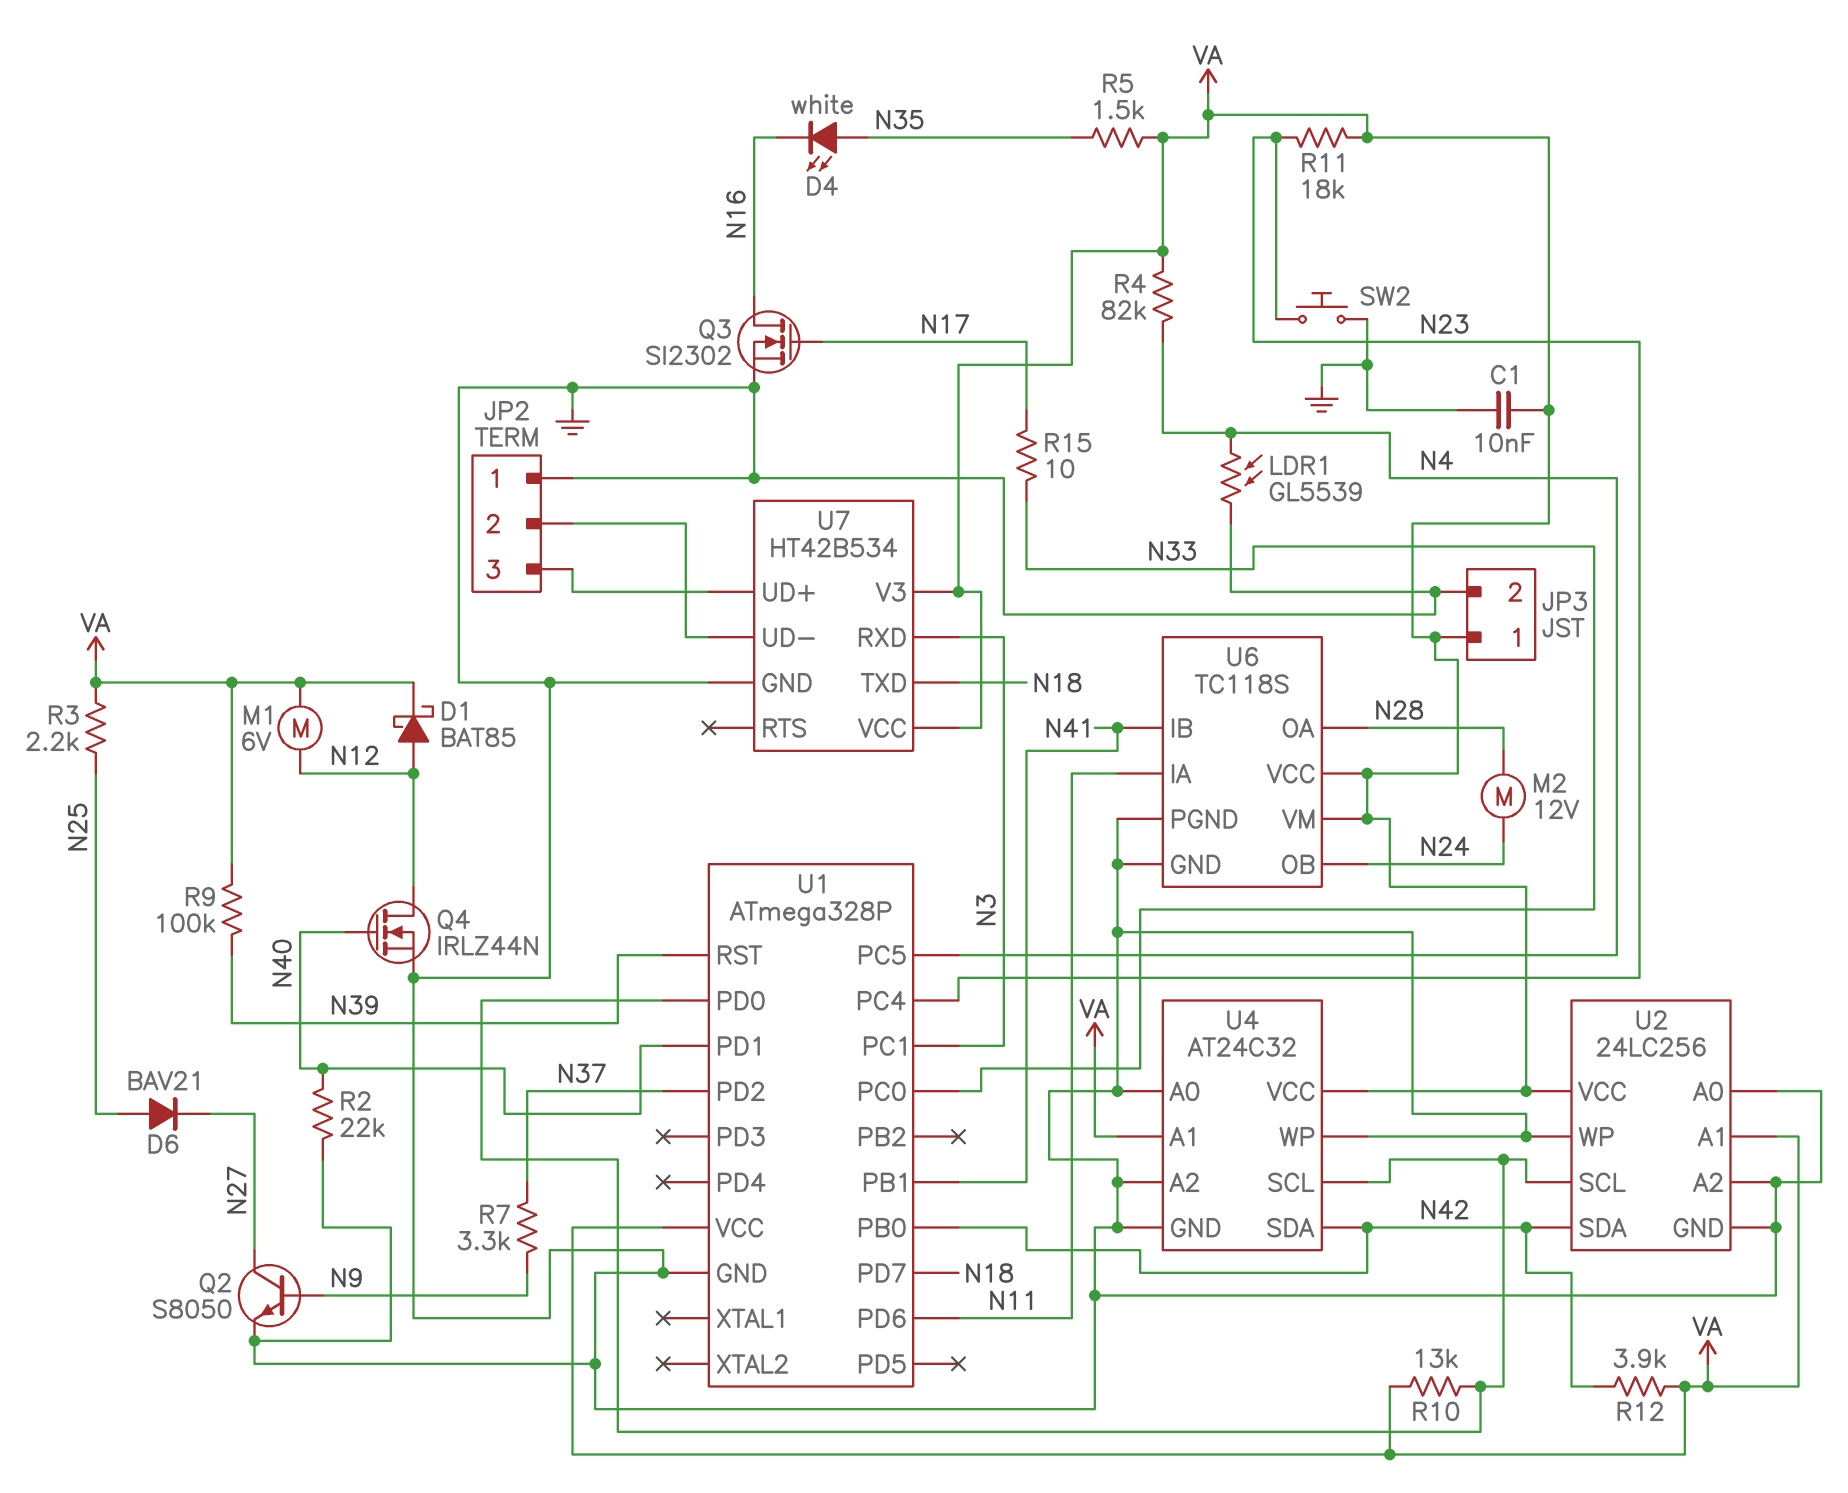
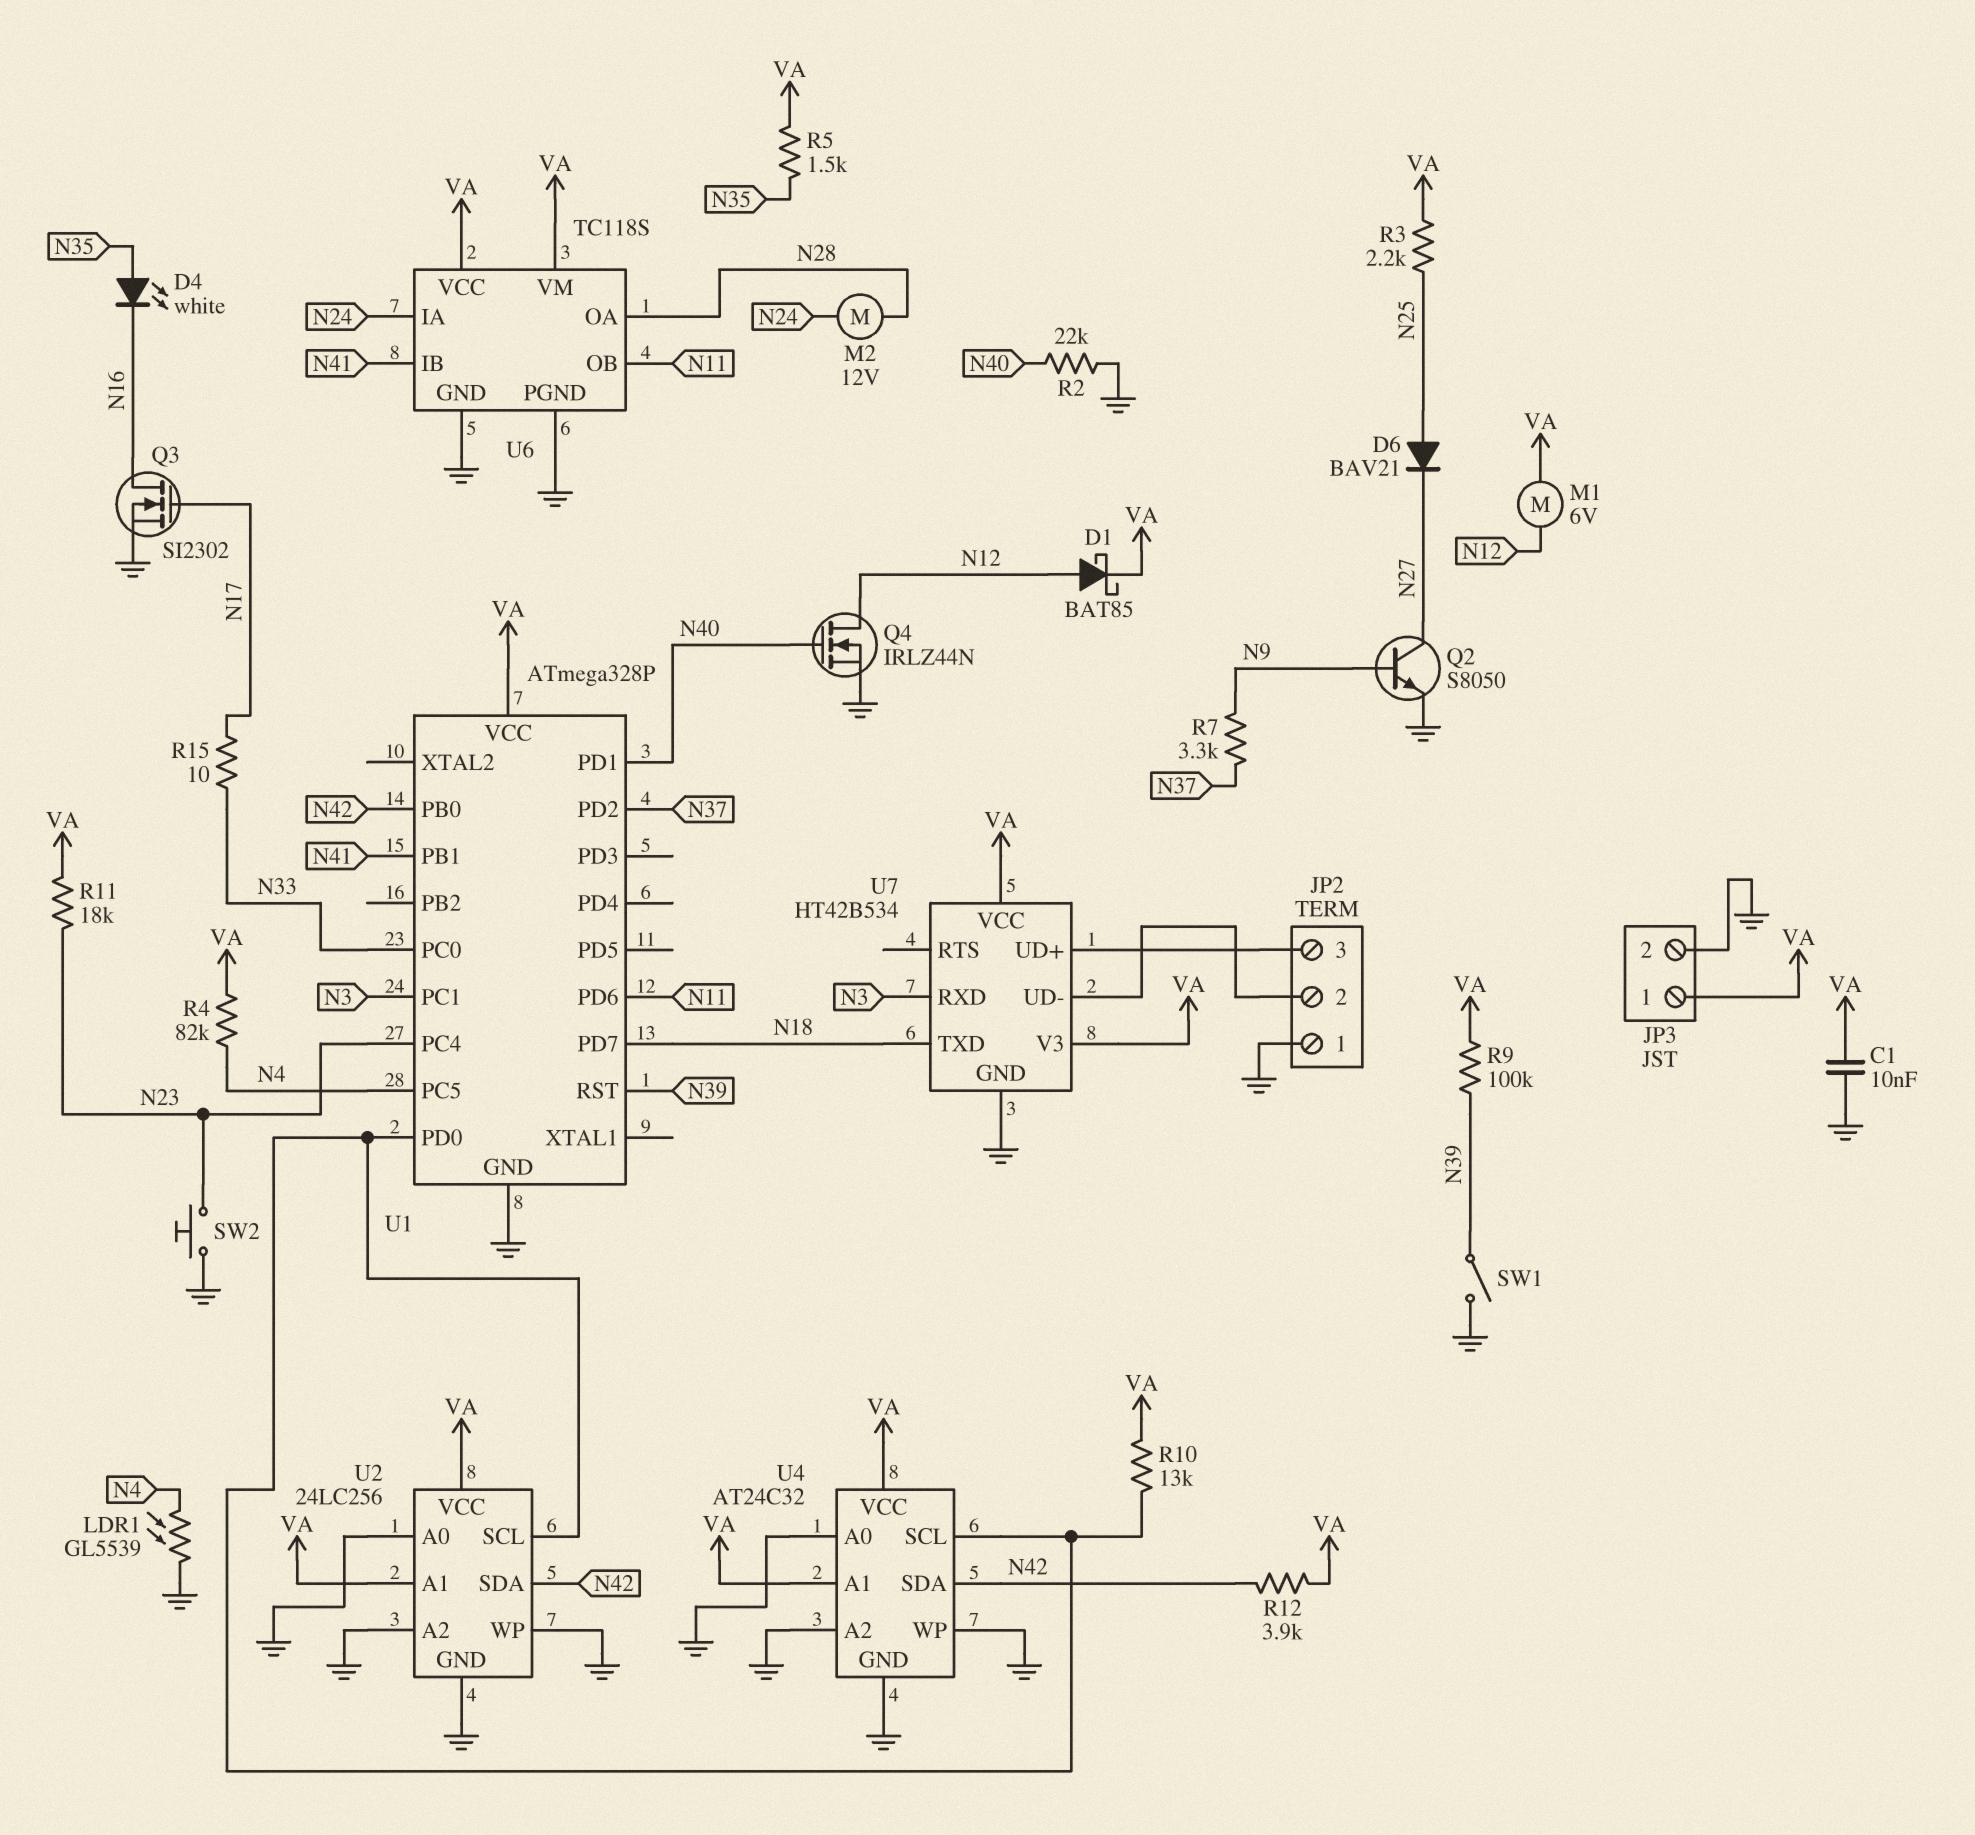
SW1: none -> switch (GND, N39)
U6 pin IA: N11 -> N24
U6 pin OB: N24 -> N11

